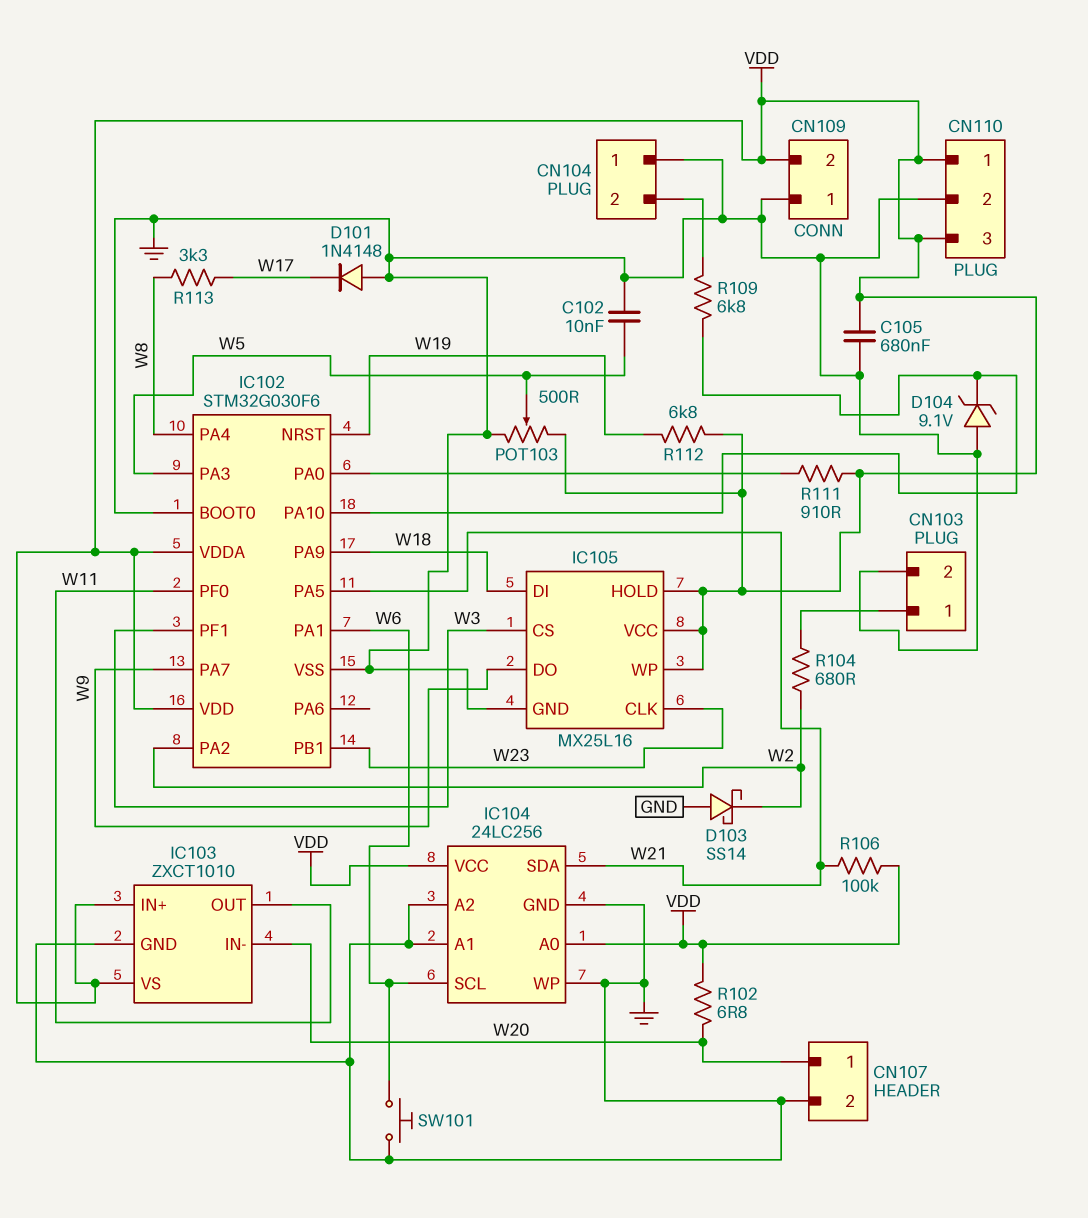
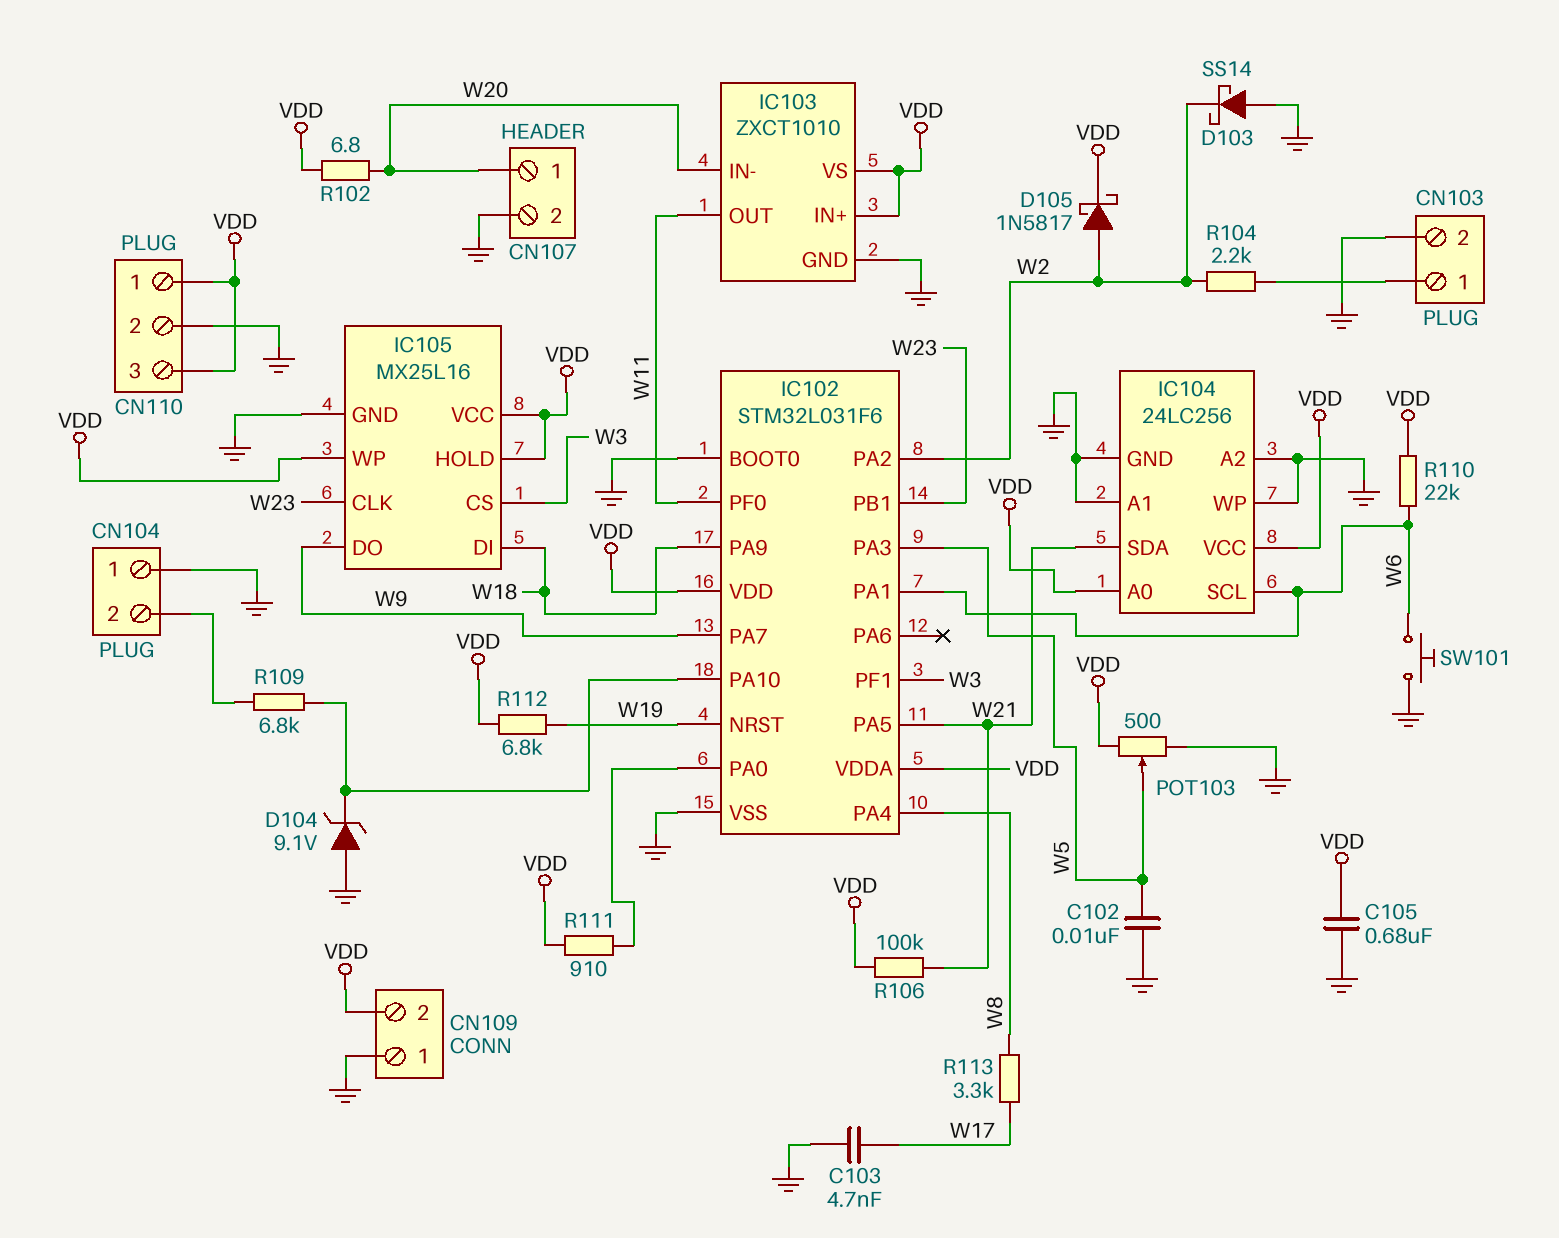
C103: none -> 4.7nF (GND, W17)
D101: diode 1N4148 (A GND, K W17) -> none
D105: none -> schottky 1N5817 (A W2, K VDD)
IC102: STM32G030F6 -> STM32L031F6
R104: 680 (CN103/1, W2) -> 2.2k (CN103/1, W2)
R110: none -> 22k (VDD, W6)

